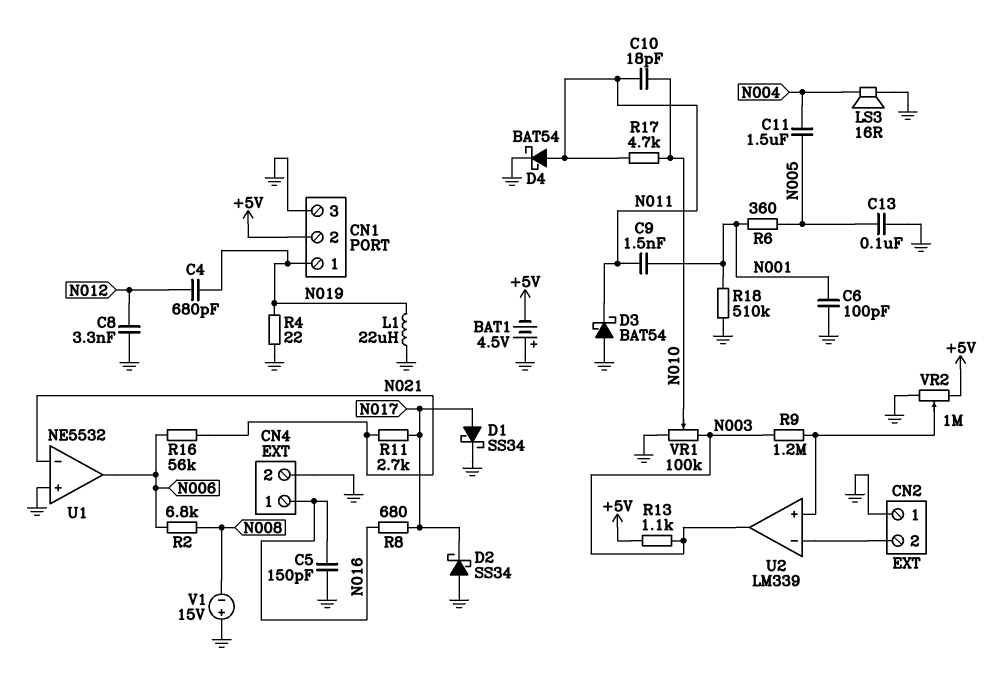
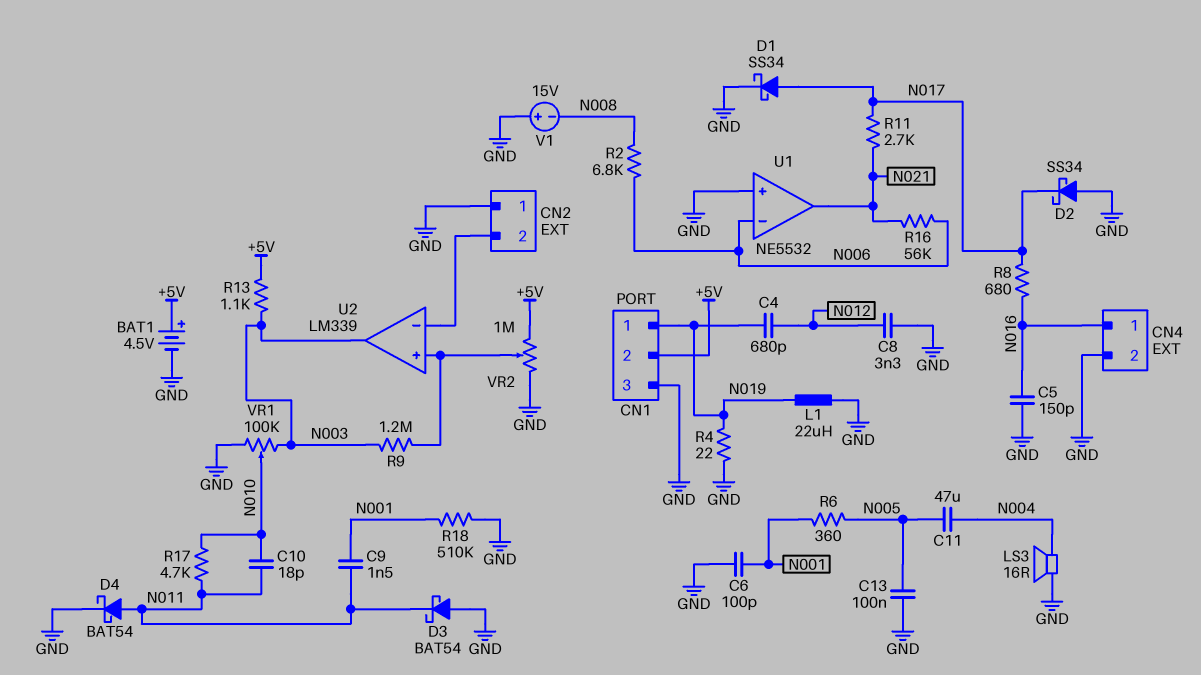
BAT1: 4.5V (plus GND, minus +5V) -> 4.5V (plus +5V, minus GND)
C11: 1.5uF (N004, N005) -> 47uF (N004, N005)
U1 pin in-: N021 -> N006
U1 pin out: N006 -> N021

